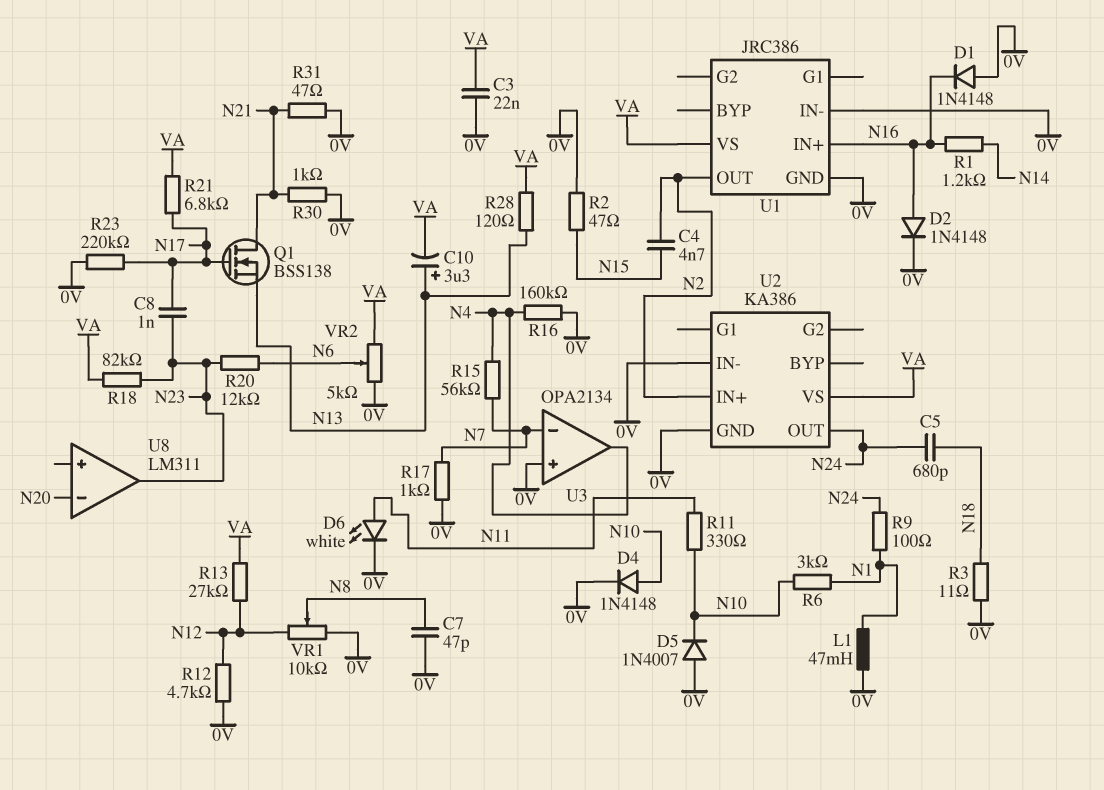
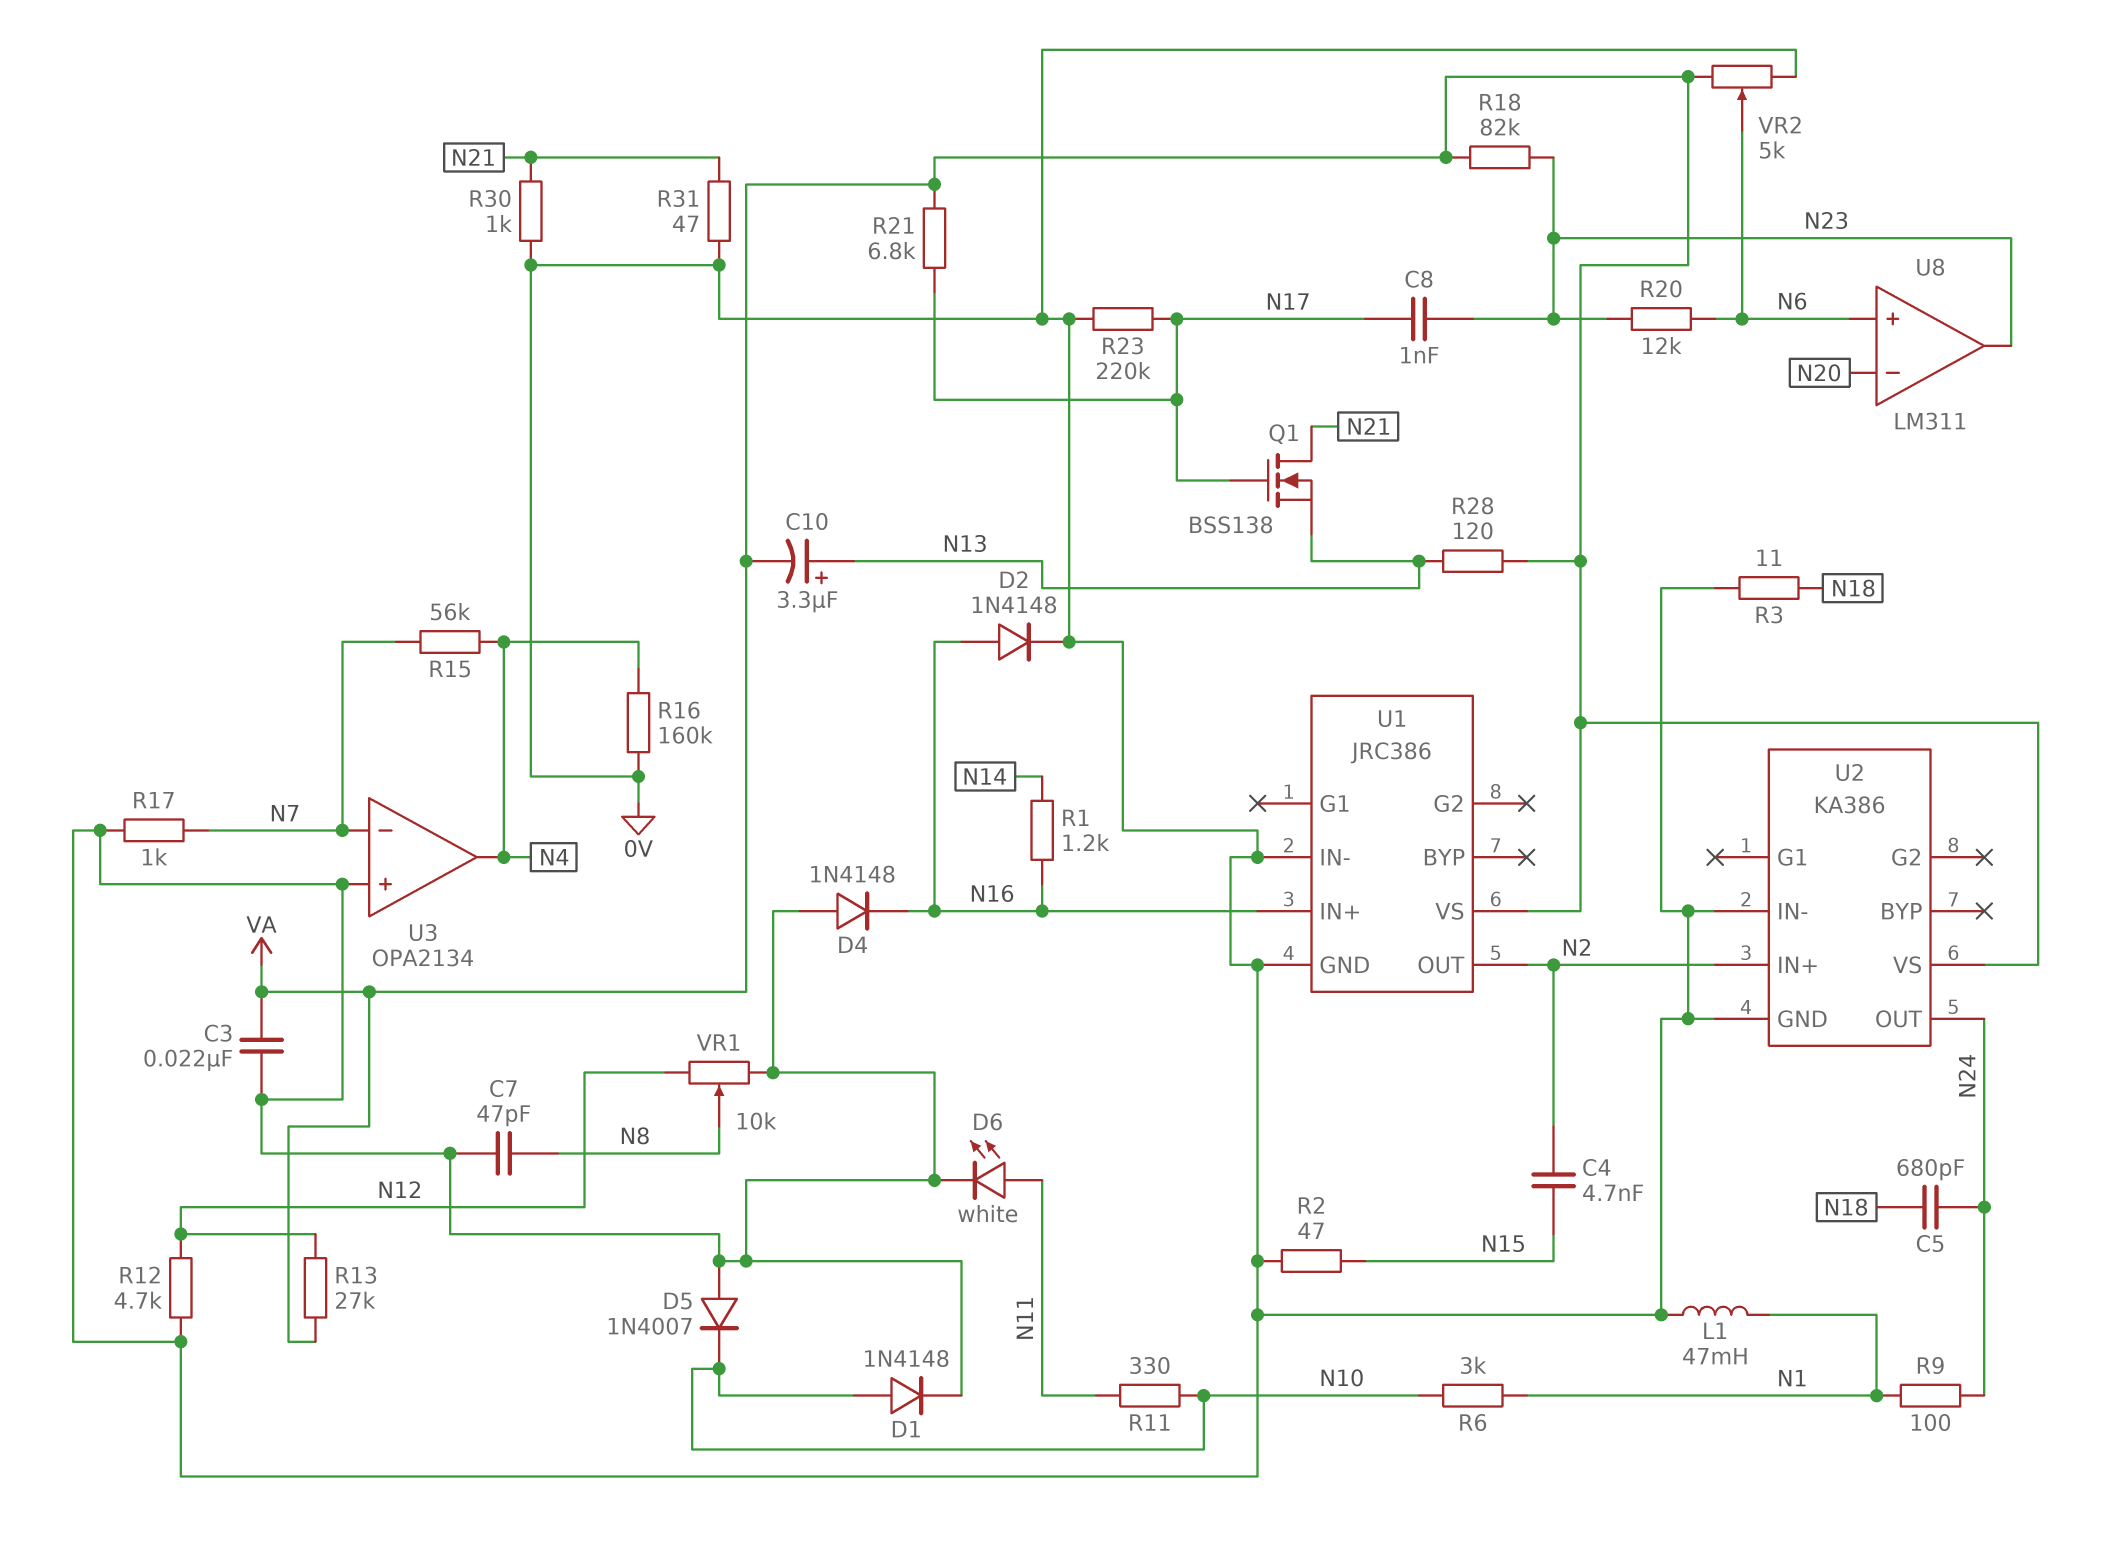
D1: diode 1N4148 (A 0V, K N16) -> diode 1N4148 (A N10, K 0V)
D4: diode 1N4148 (A N10, K 0V) -> diode 1N4148 (A 0V, K N16)
U8 pin in+: none -> N6

